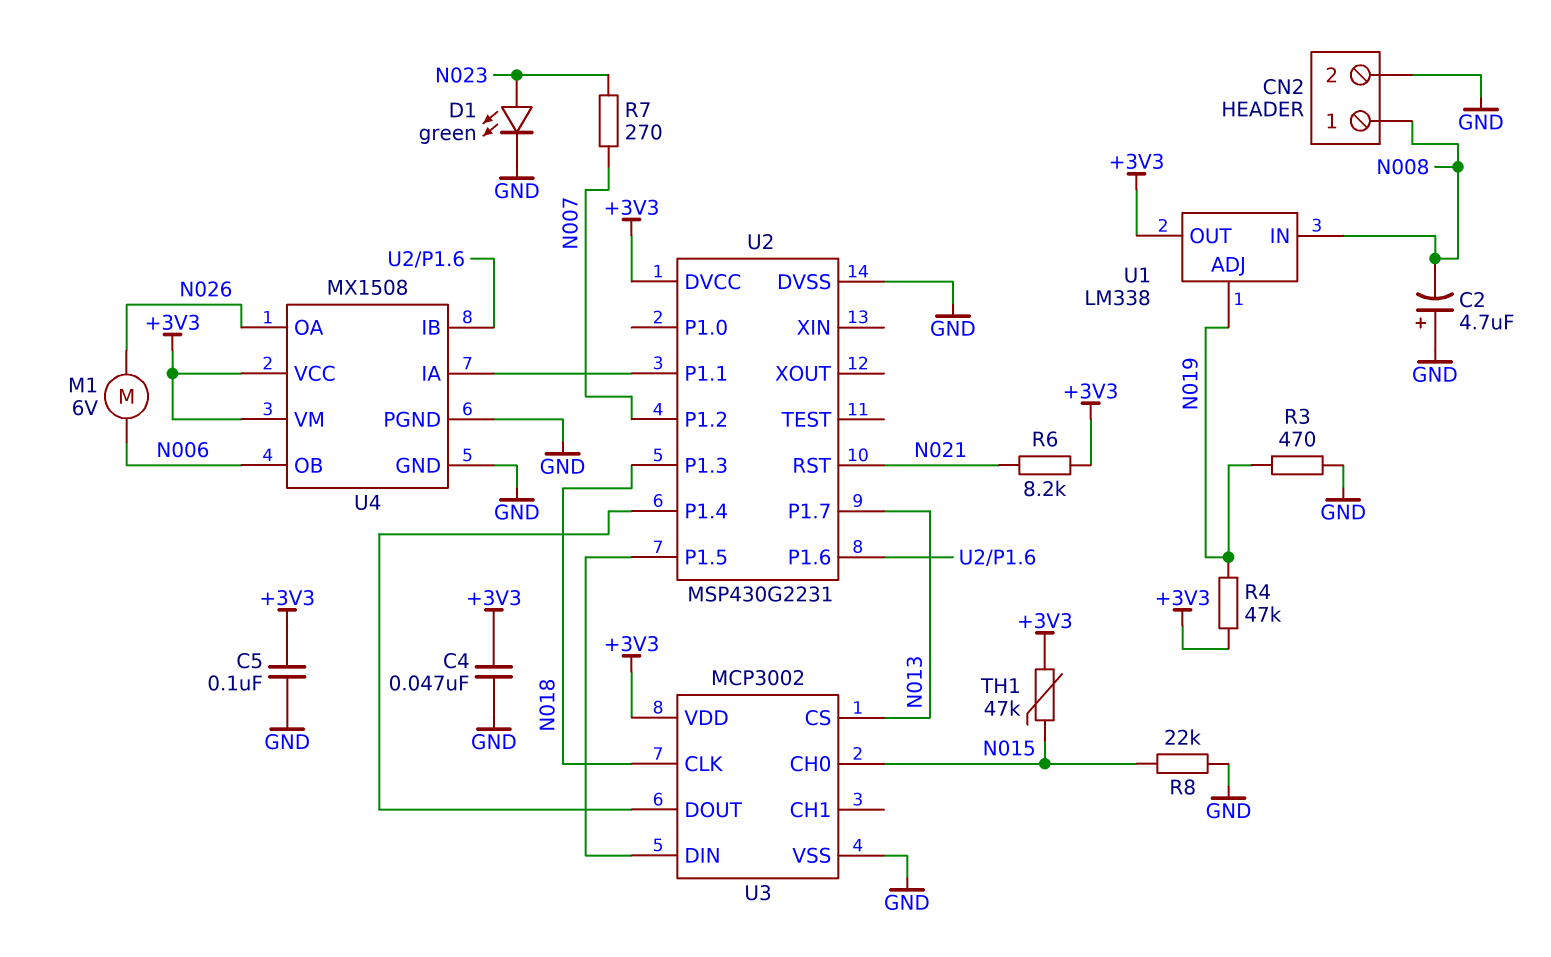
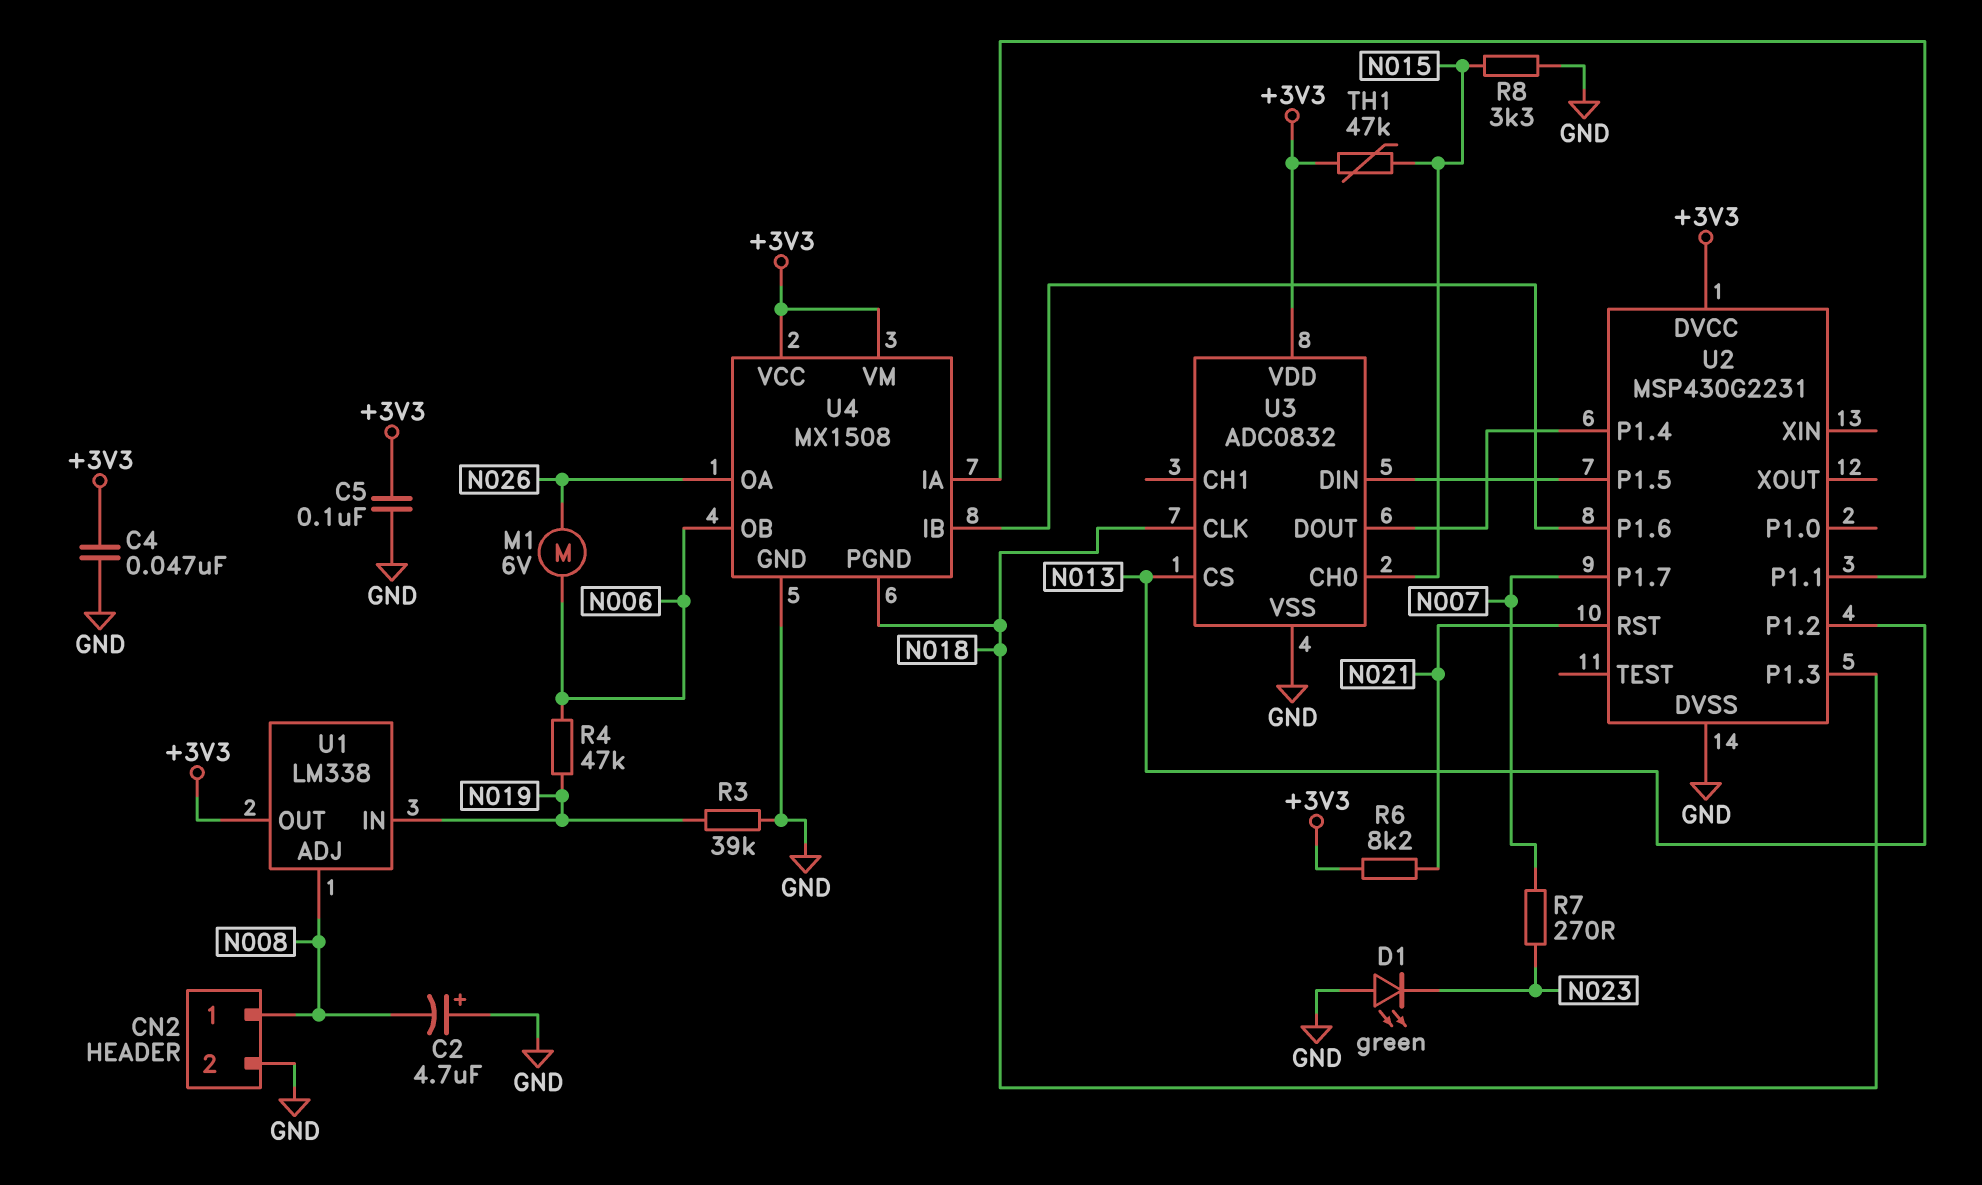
D1: LED green (A N023, K GND) -> LED green (A GND, K N023)
R3: 470 (GND, N019) -> 39k (GND, N019)
R4: 47k (+3V3, N019) -> 47k (N006, N019)
R8: 22k (GND, N015) -> 3.3k (GND, N015)
U1 pin ADJ: N019 -> N008
U1 pin IN: N008 -> N019
U2 pin P1.2: N007 -> N013
U2 pin P1.7: N013 -> N007
U3: MCP3002 -> ADC0832
U4 pin PGND: GND -> N018

